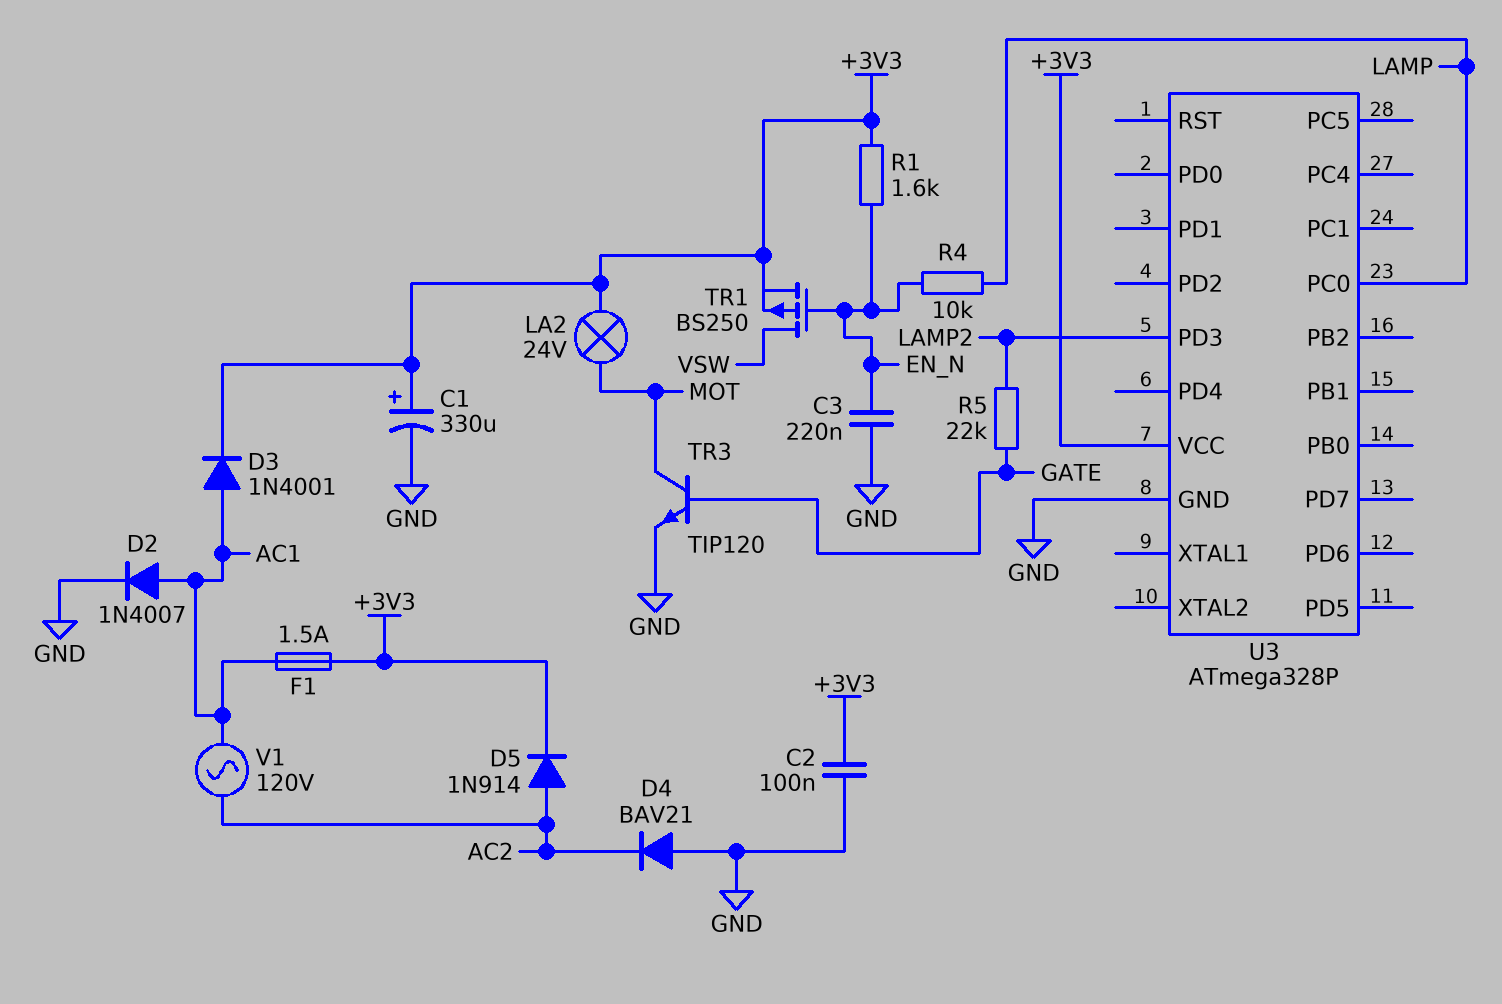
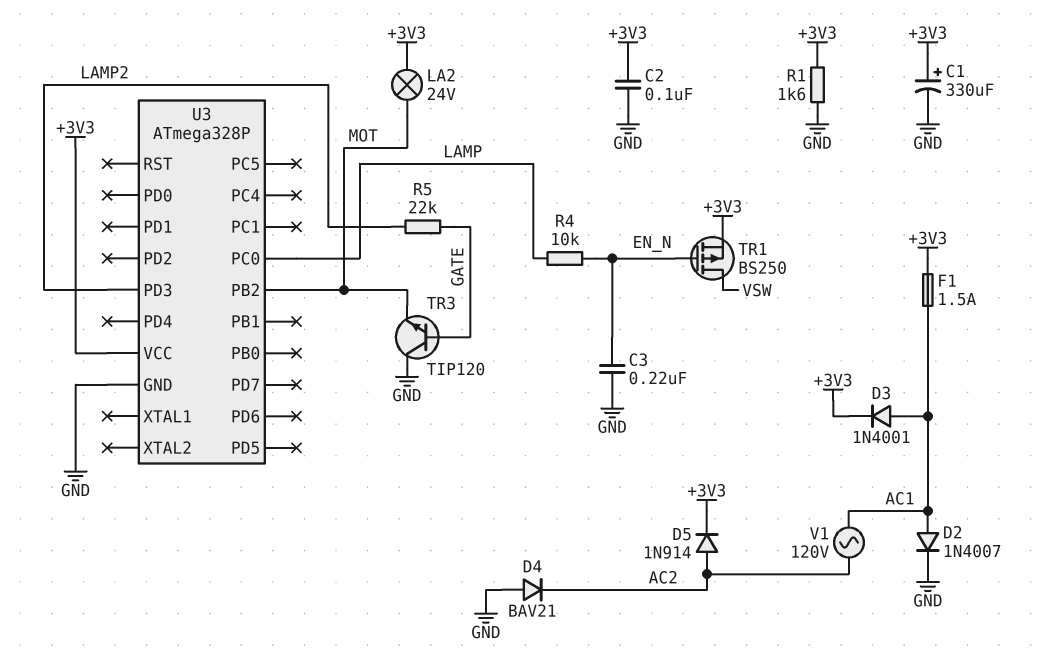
R1: 1.6k (+3V3, EN_N) -> 1.6k (+3V3, GND)
TR3: NPN TIP120 (B GATE, C MOT, E GND) -> NPN TIP120 (B GATE, C GND, E MOT)
U3 pin PB2: none -> MOT

